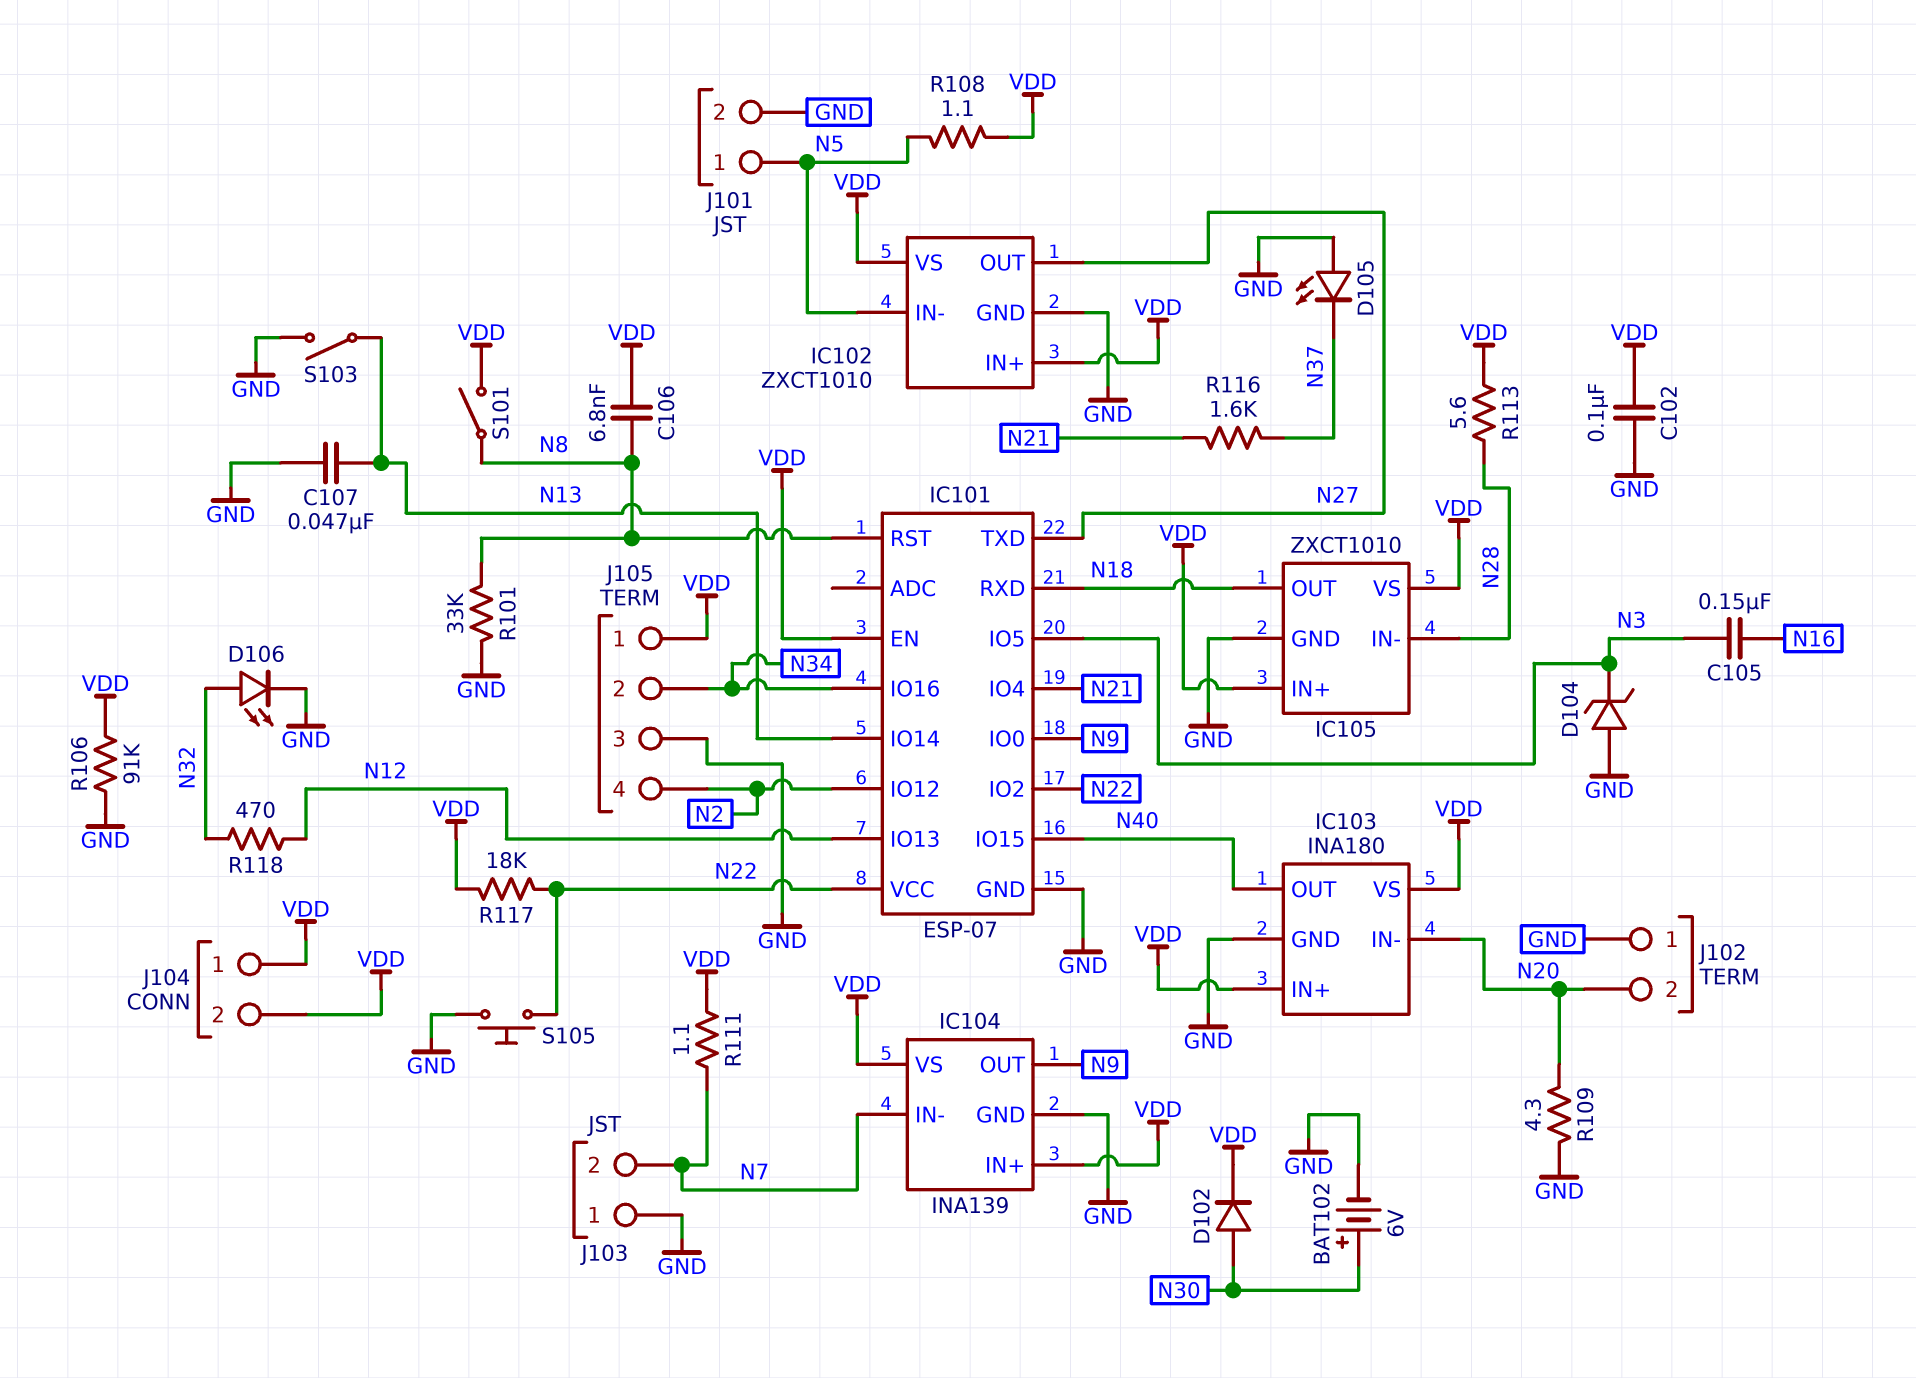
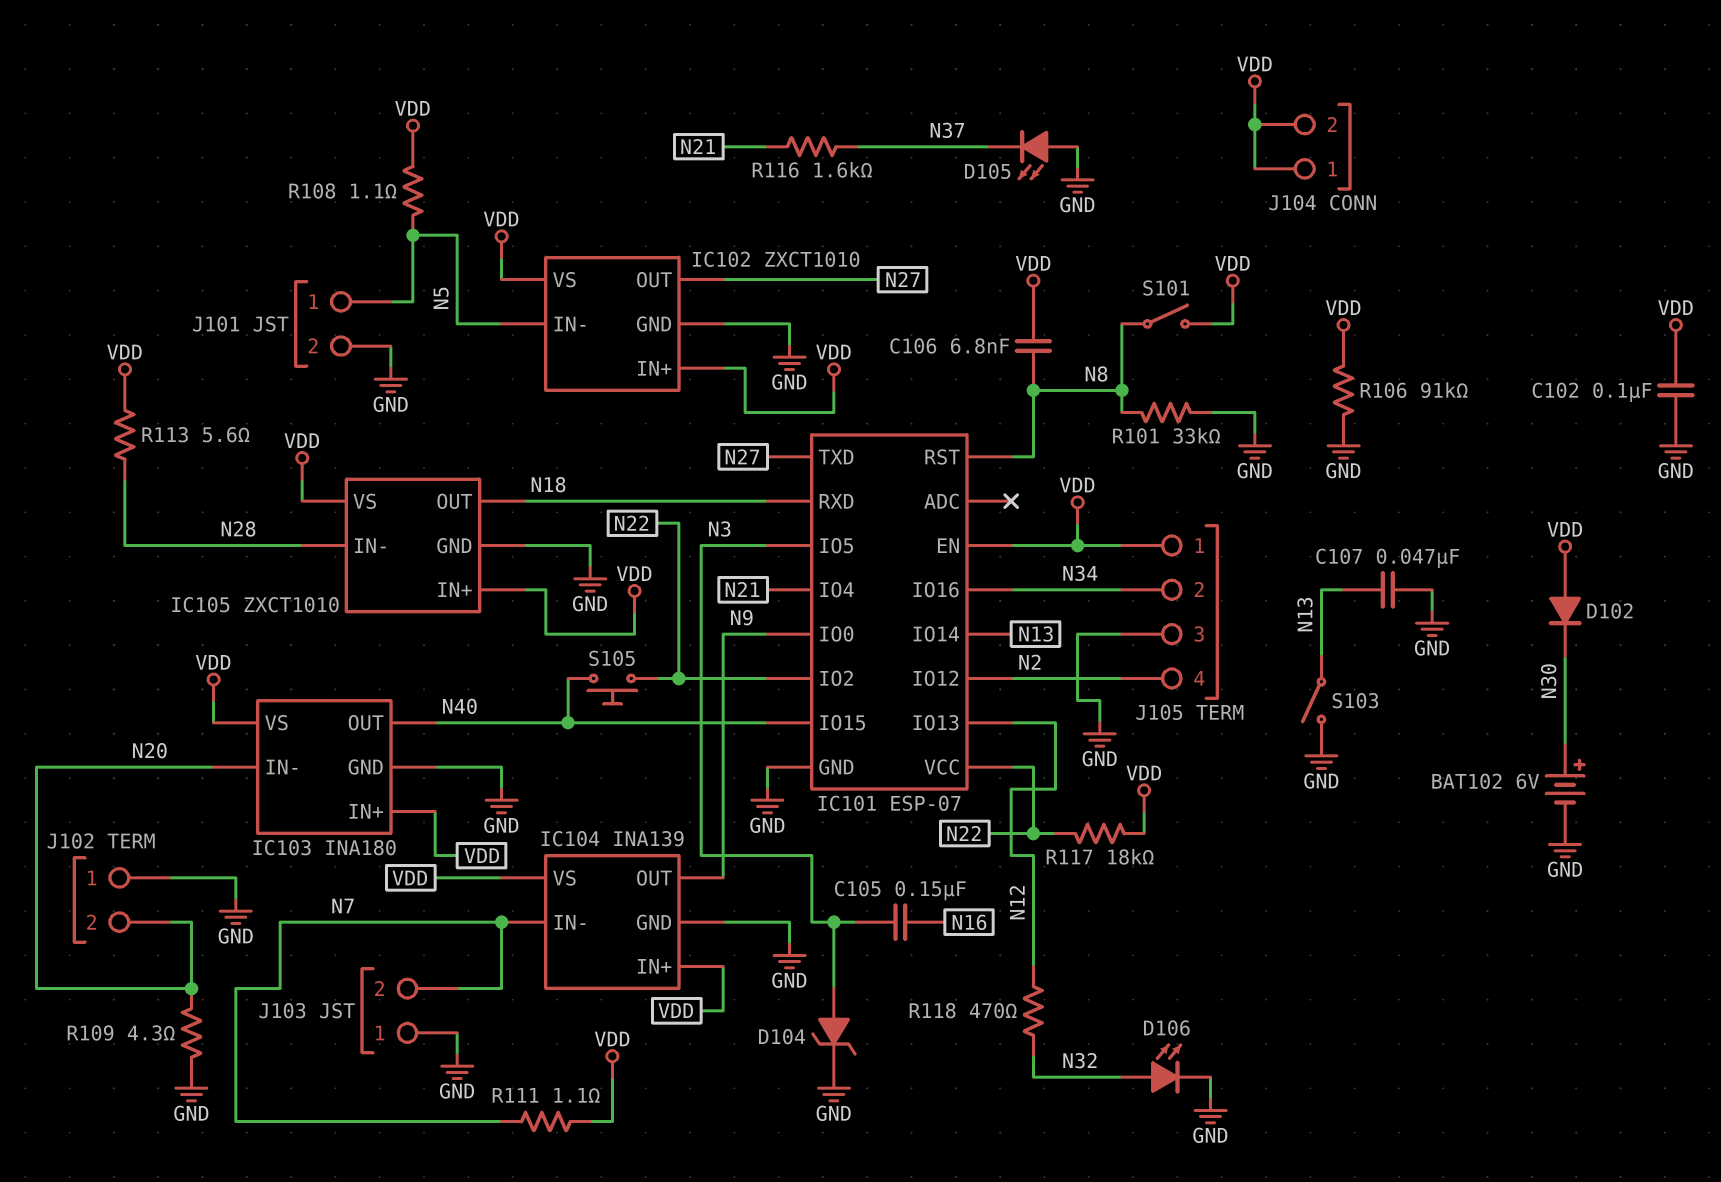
D102: diode (A N30, K VDD) -> diode (A VDD, K N30)
D104: zener (A GND, K N3) -> zener (A N3, K GND)
S105: button (GND, N22) -> button (N22, N40)

